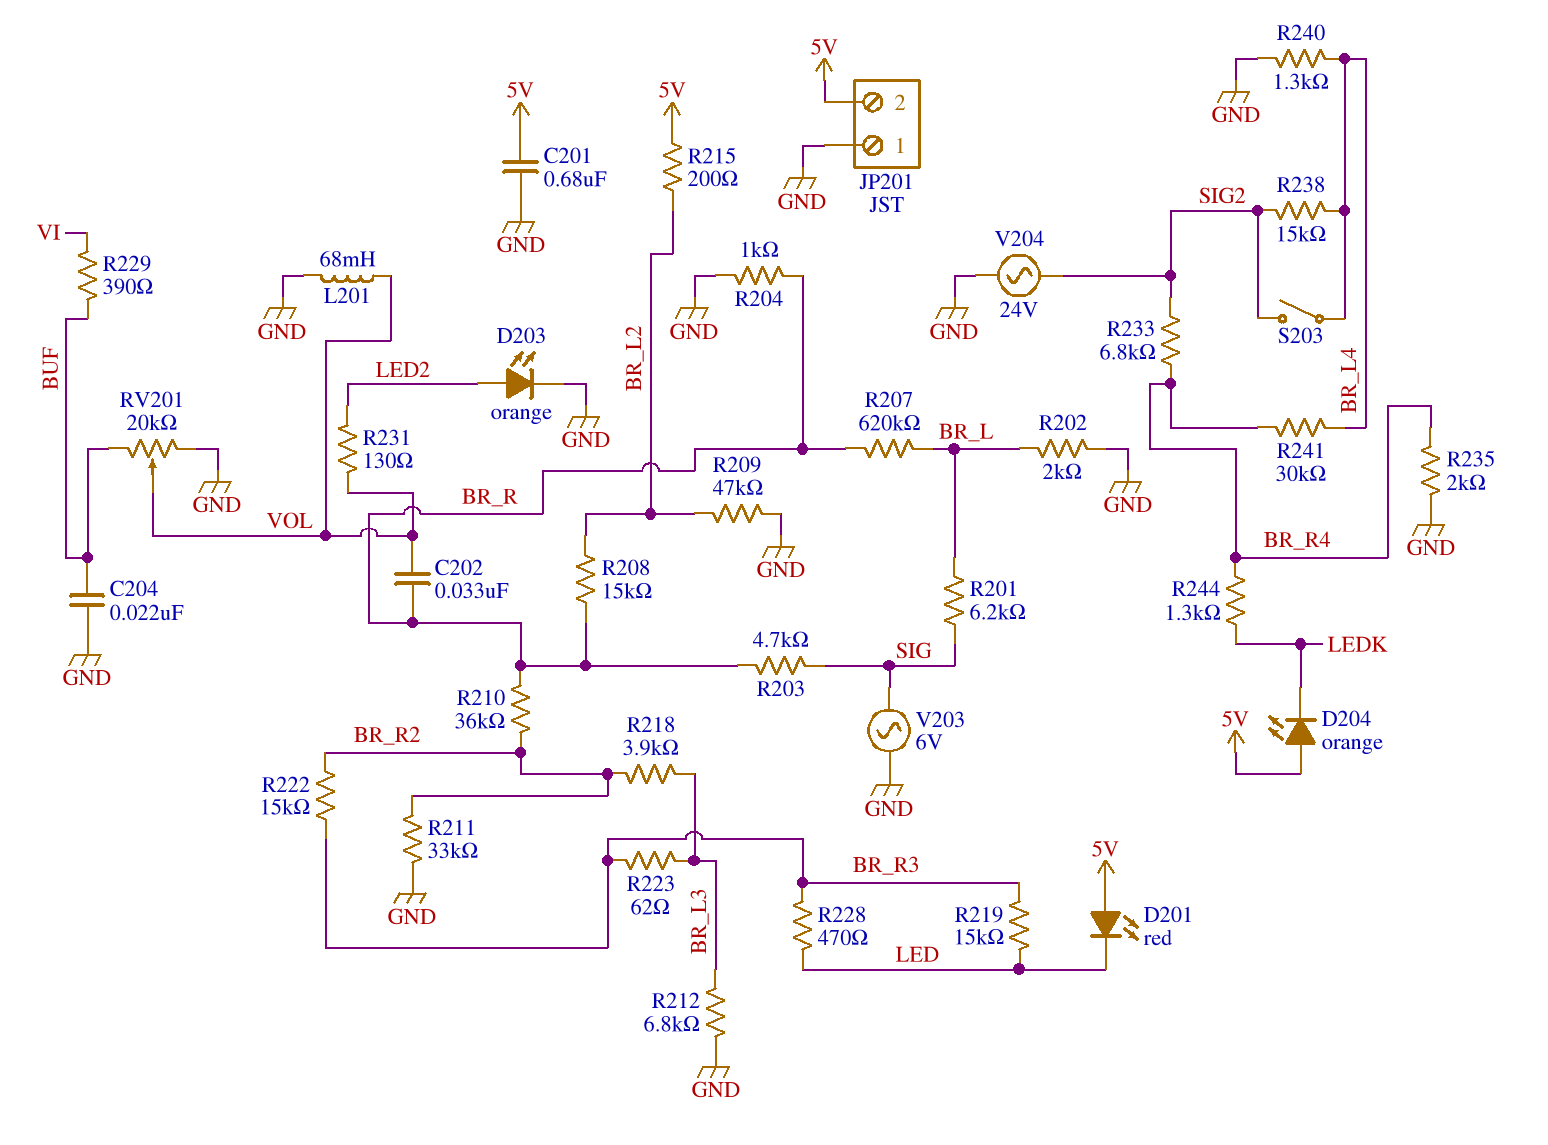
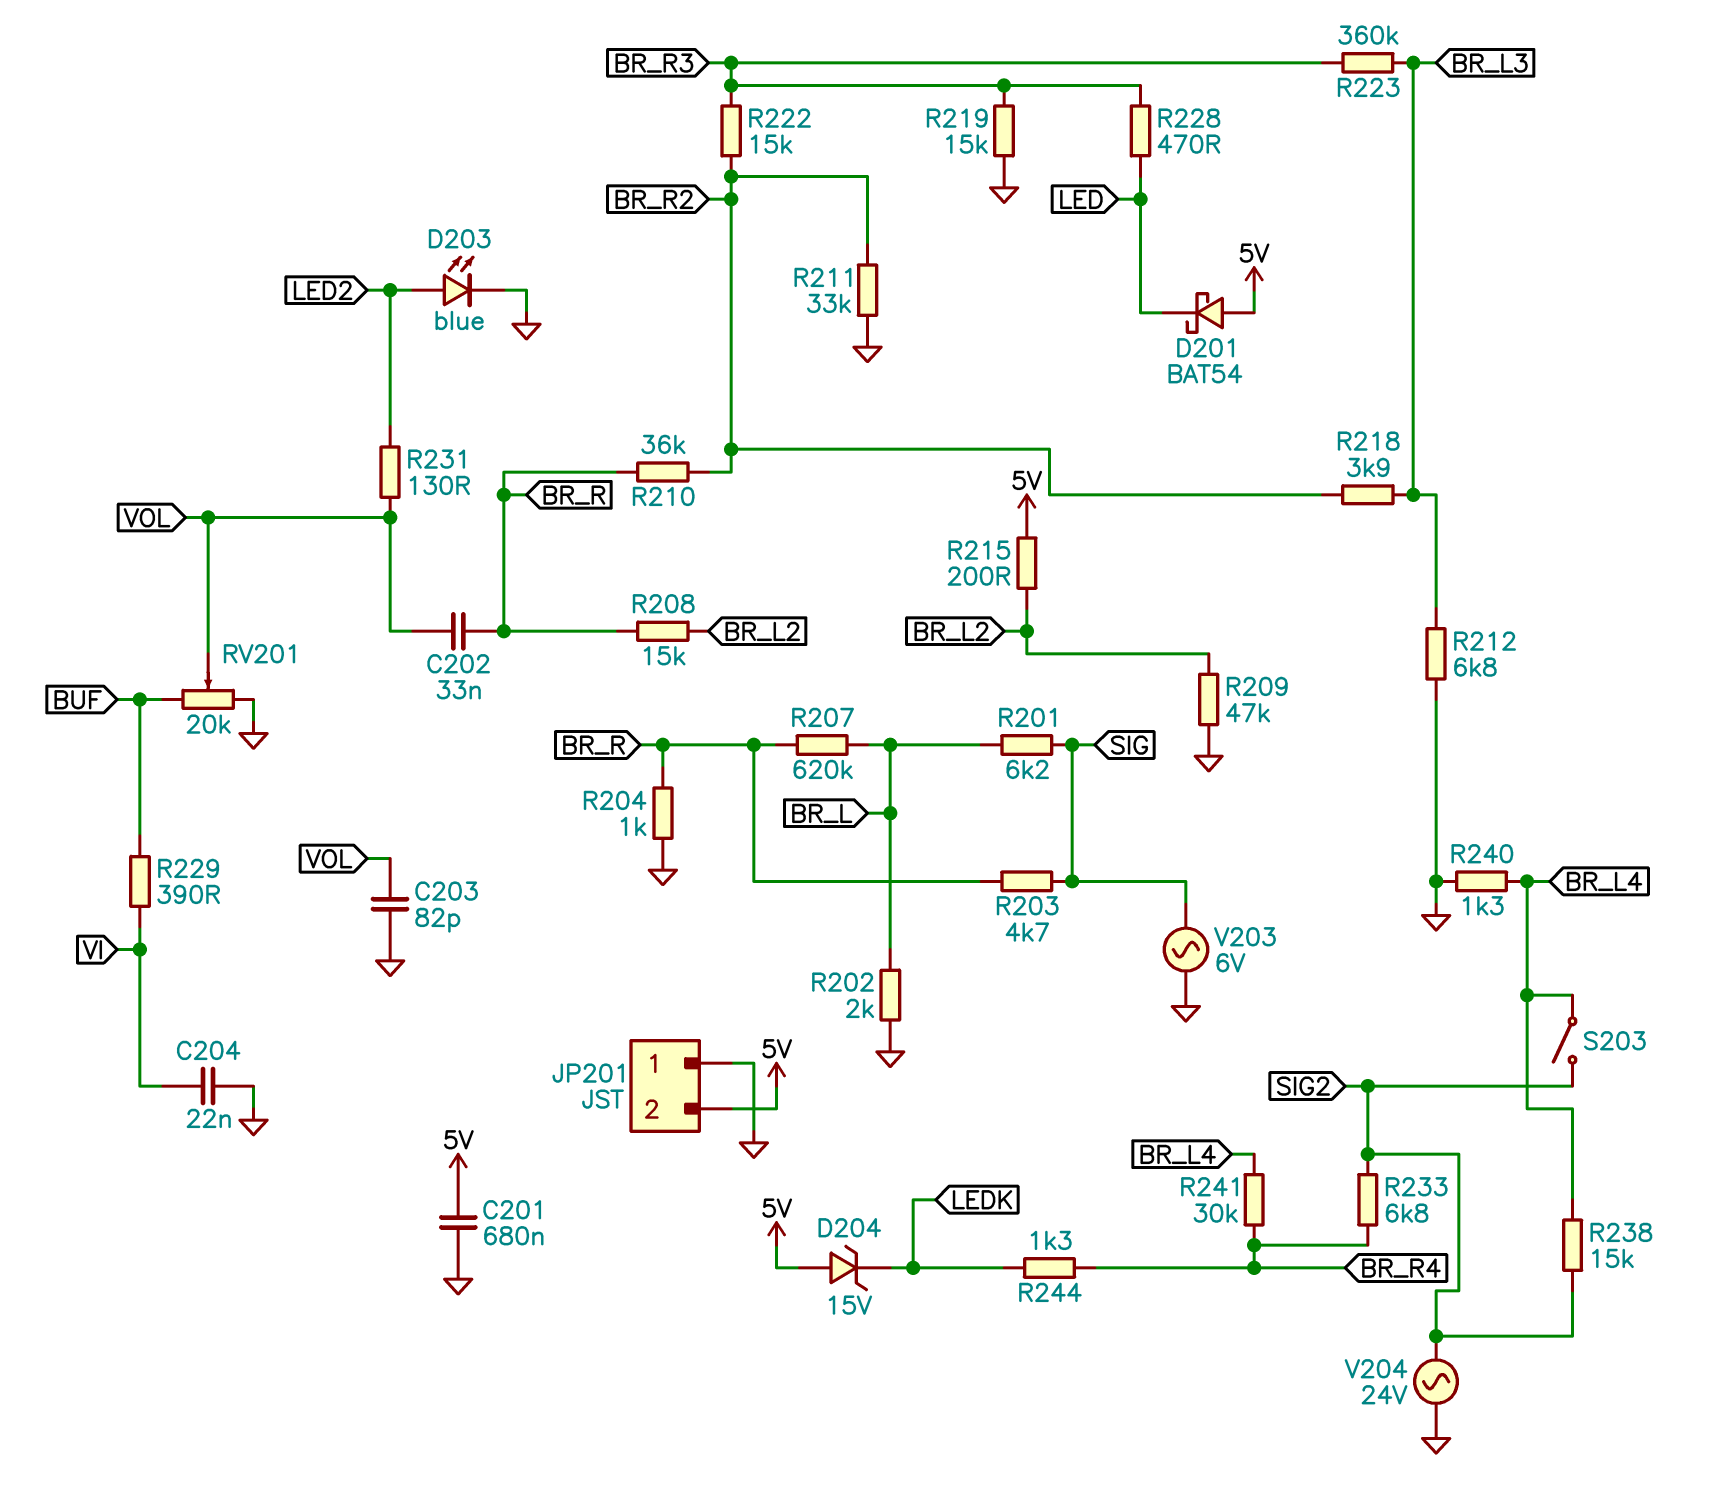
C203: none -> 82pF (GND, VOL)
C204: 22nF (BUF, GND) -> 22nF (GND, VI)
D201: LED red (A 5V, K LED) -> schottky BAT54 (A 5V, K LED)
D203: LED orange (A LED2, K GND) -> LED blue (A LED2, K GND)
D204: LED orange (A 5V, K LEDK) -> zener 15V (A 5V, K LEDK)
L201: 68mH (GND, VOL) -> none
R219: 15k (BR_R3, LED) -> 15k (BR_R3, GND)
R223: 62 (BR_L3, BR_R3) -> 360k (BR_L3, BR_R3)
R235: 2k (BR_R4, GND) -> none

